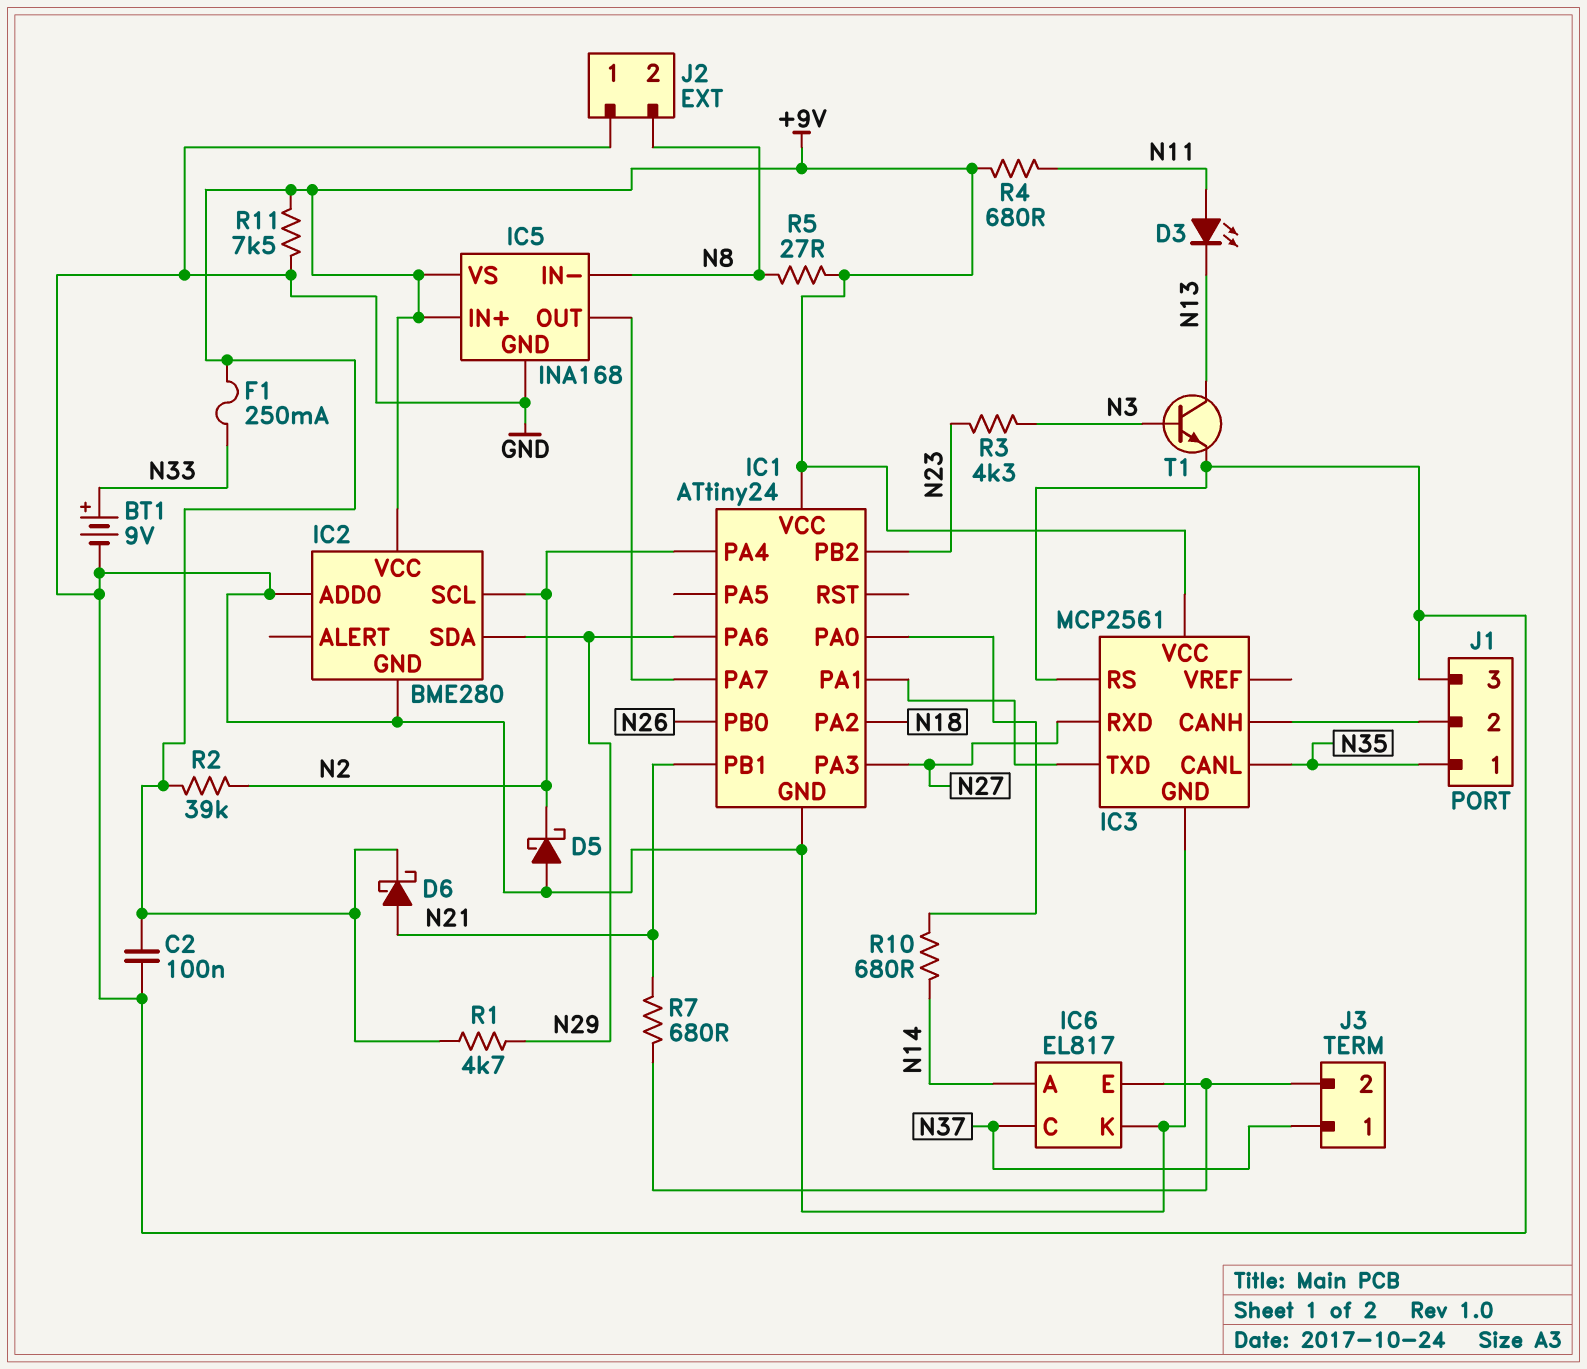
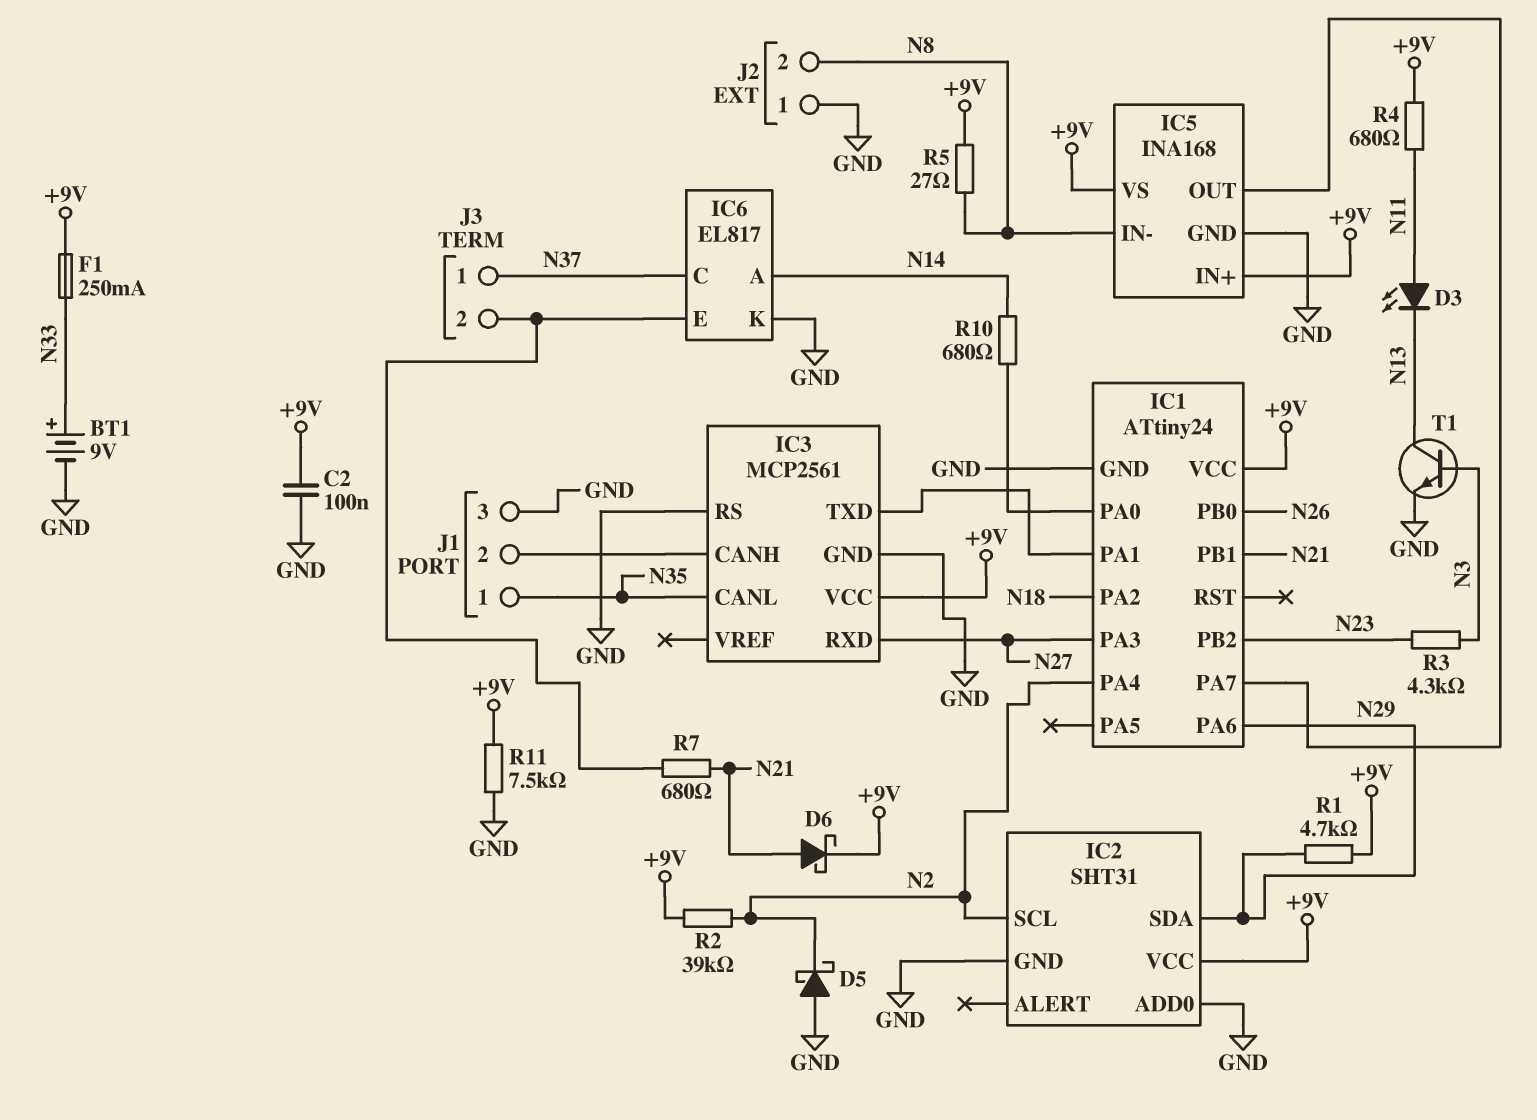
IC2: BME280 -> SHT31

